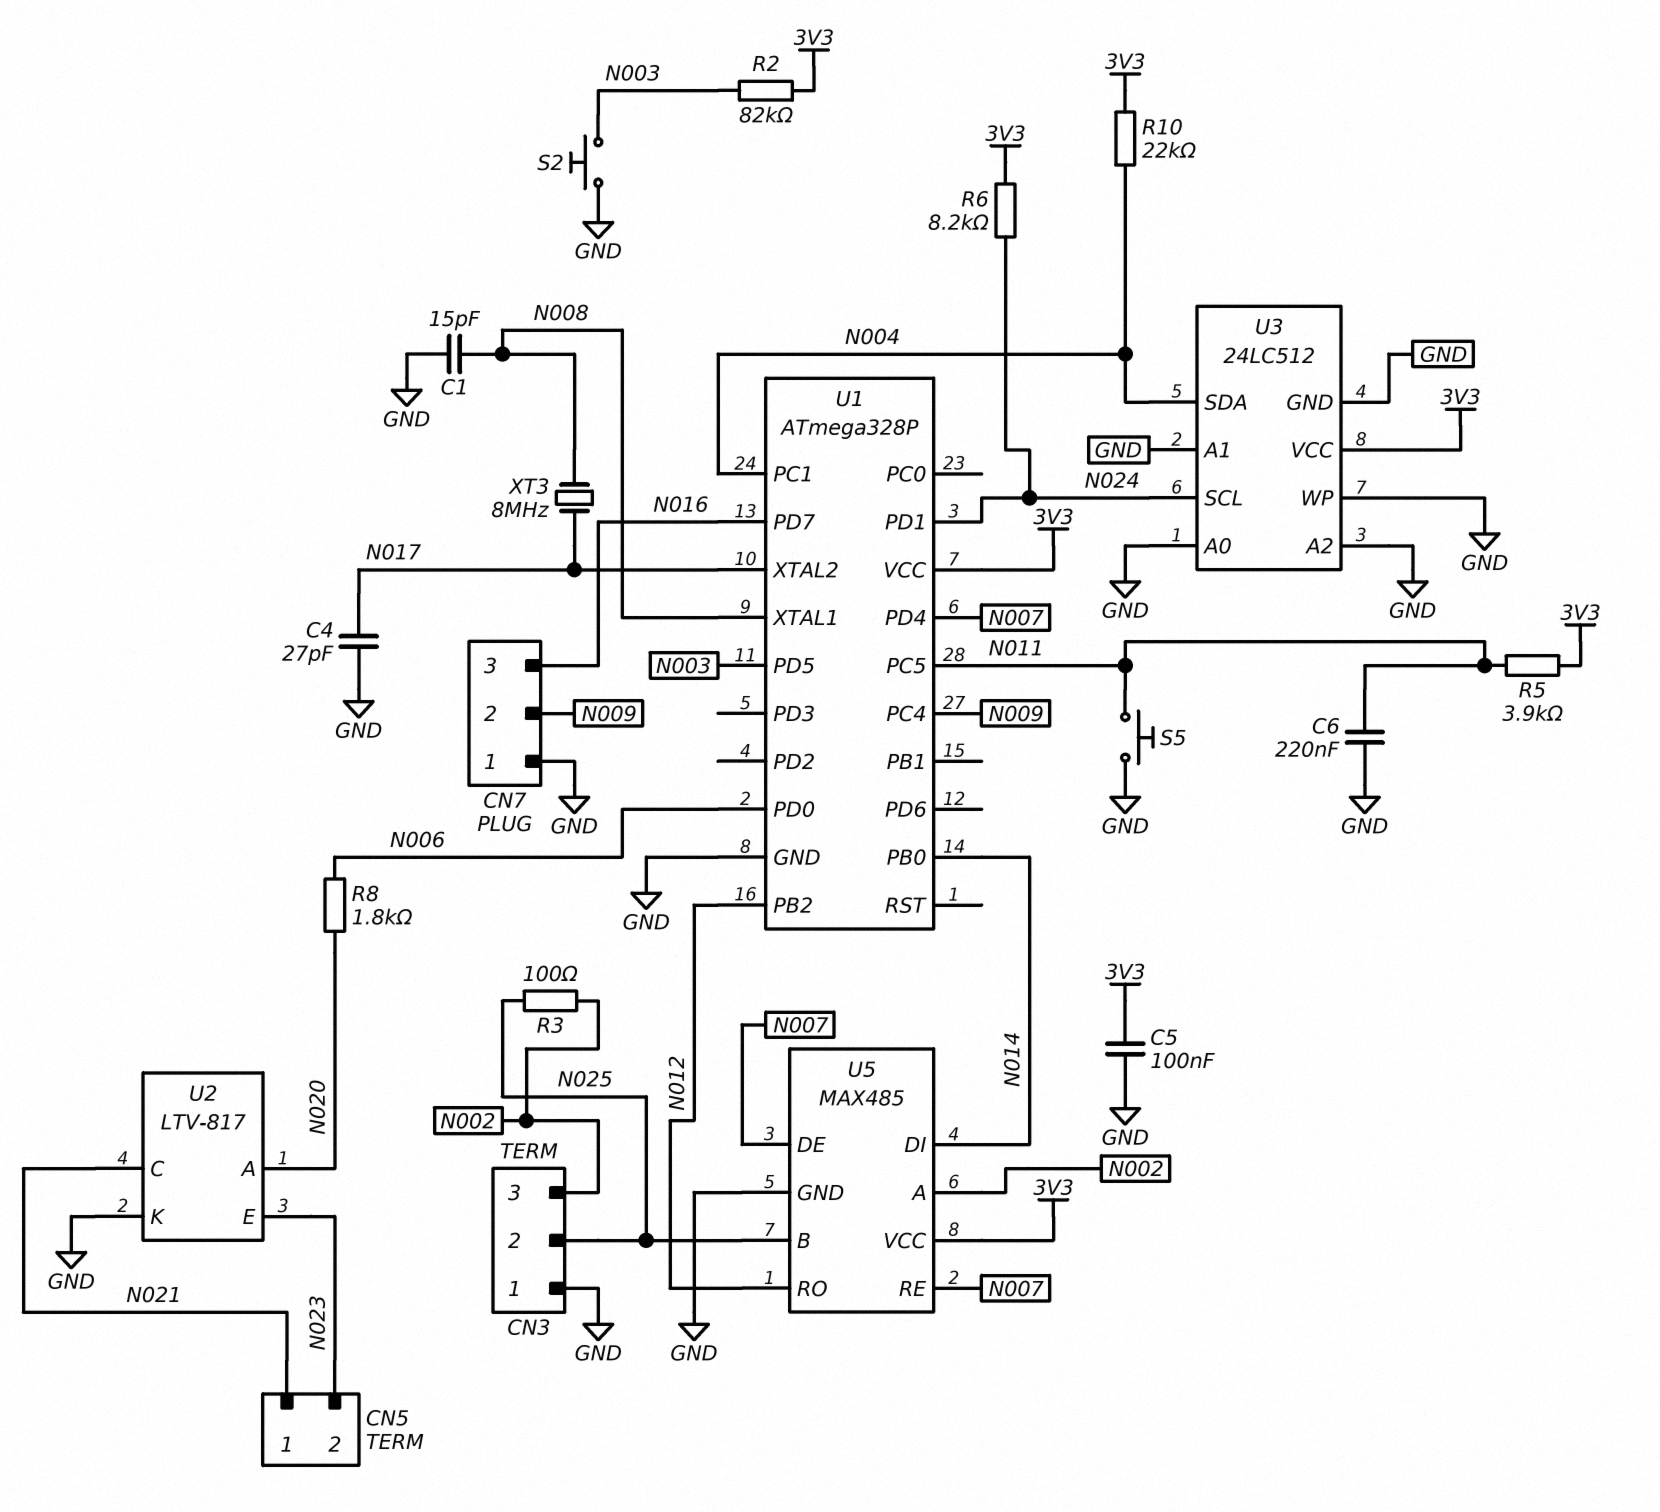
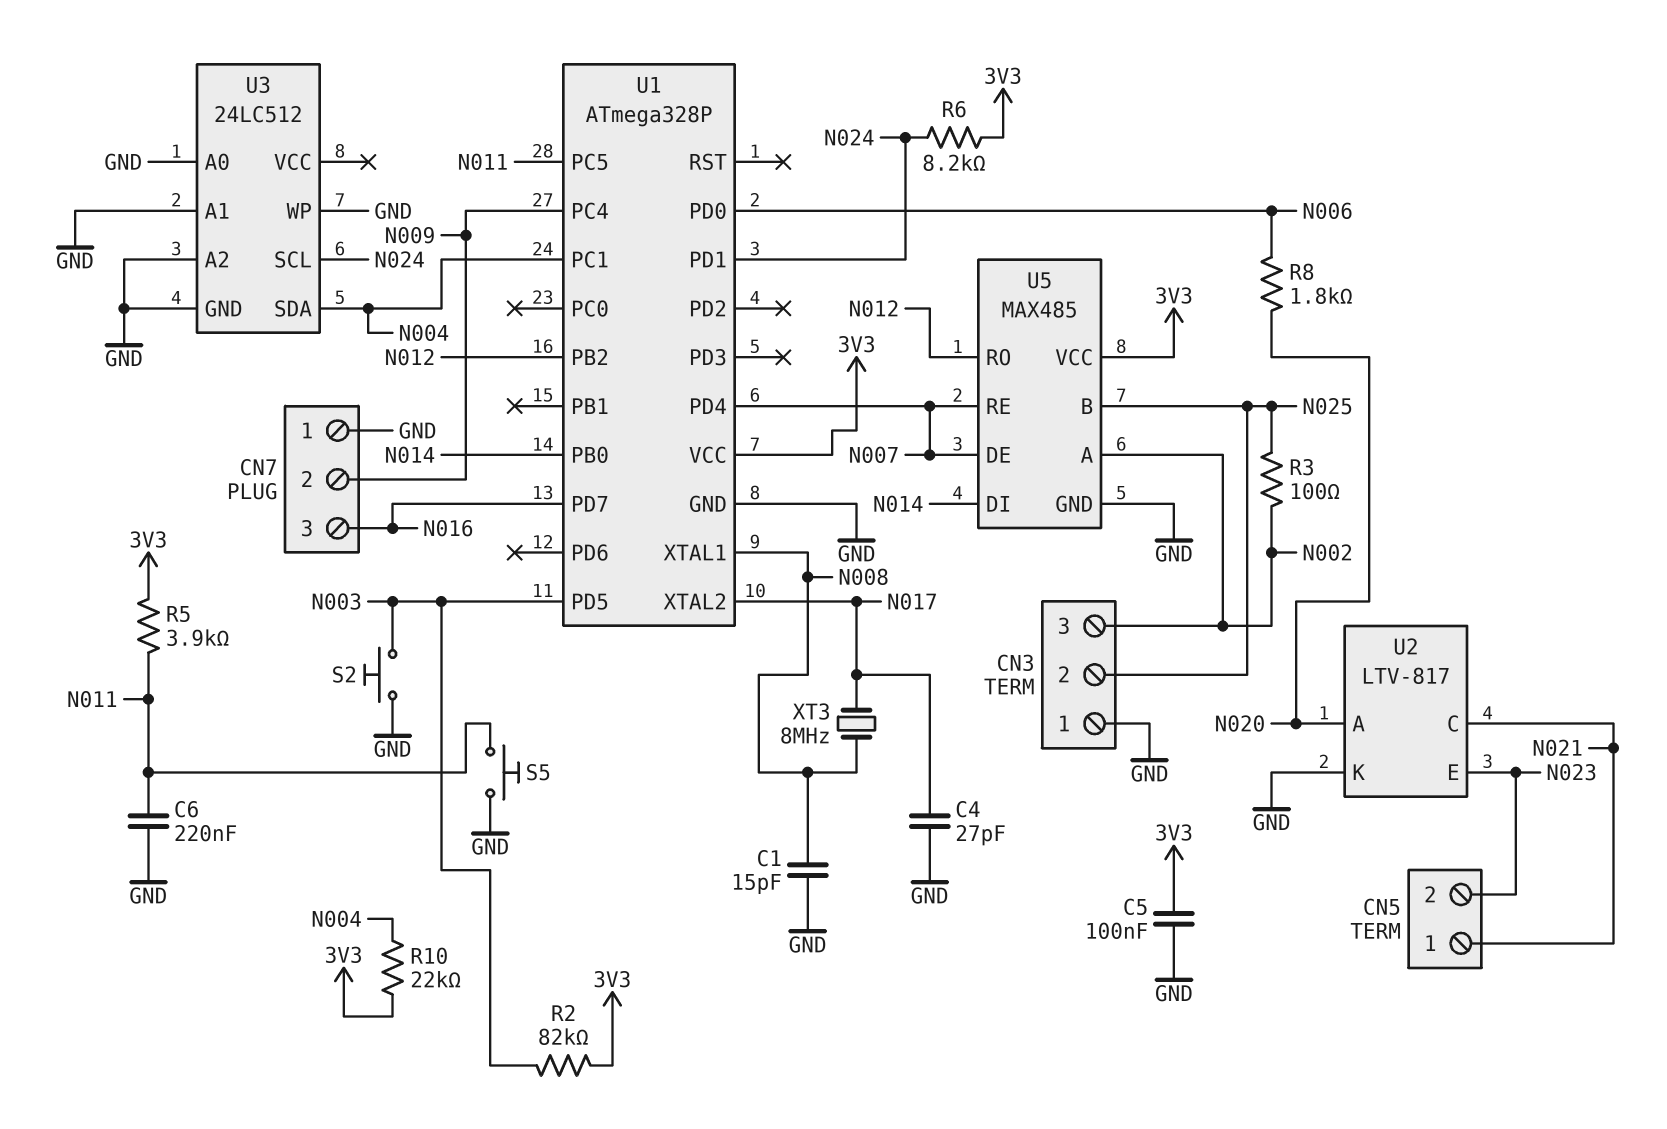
U3 pin VCC: 3V3 -> none

